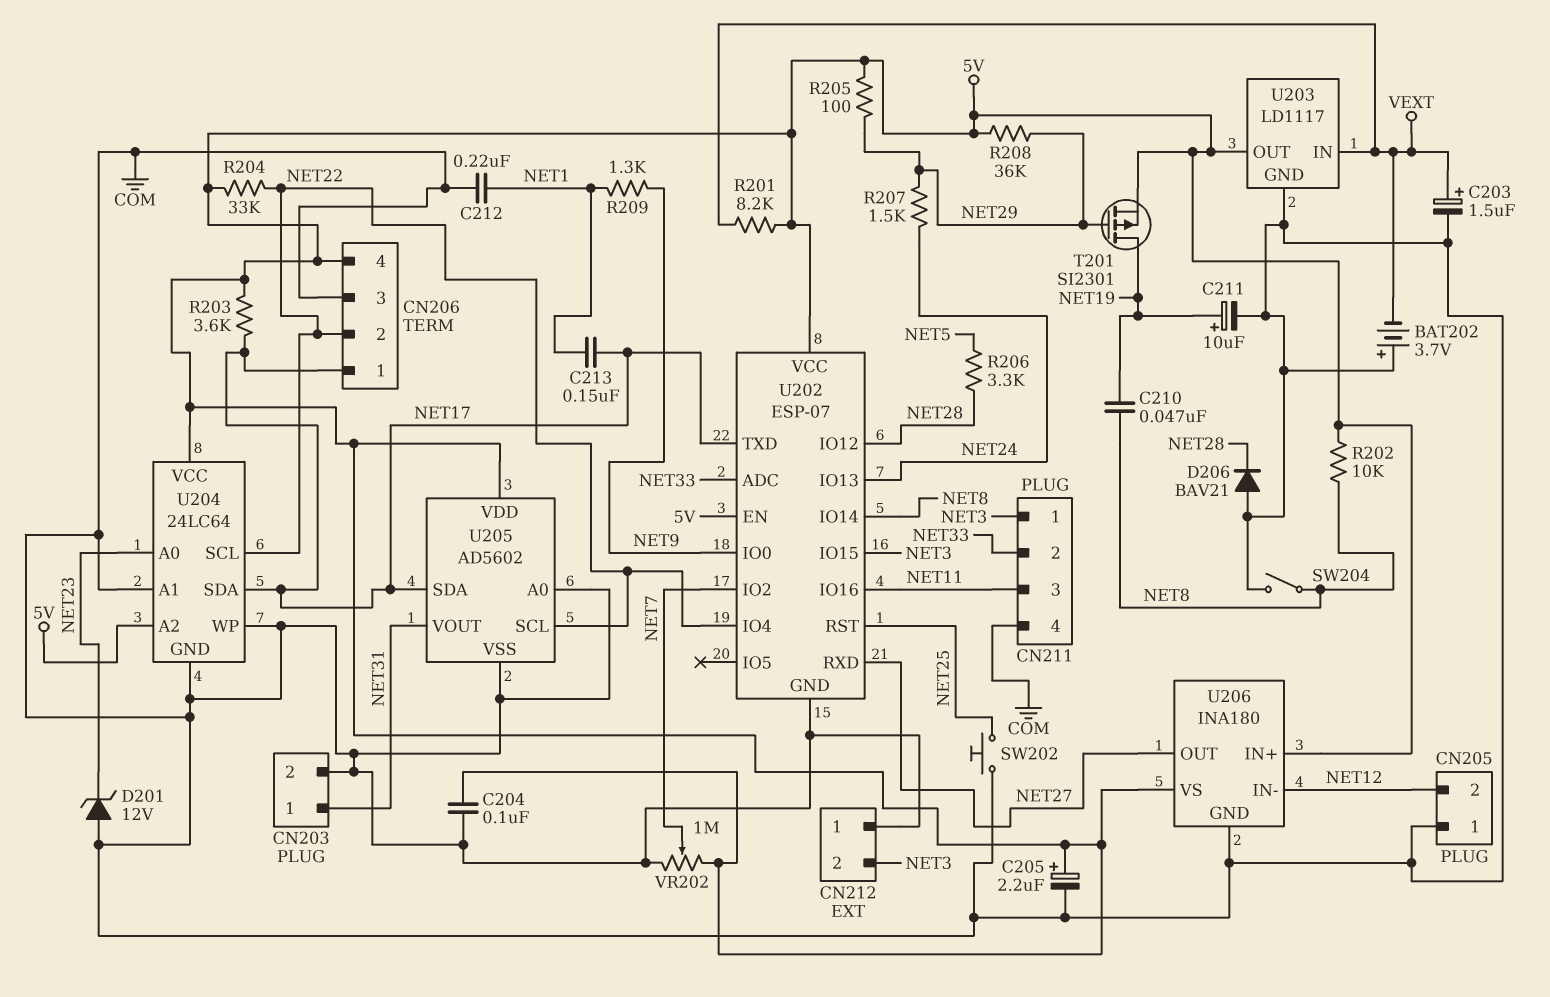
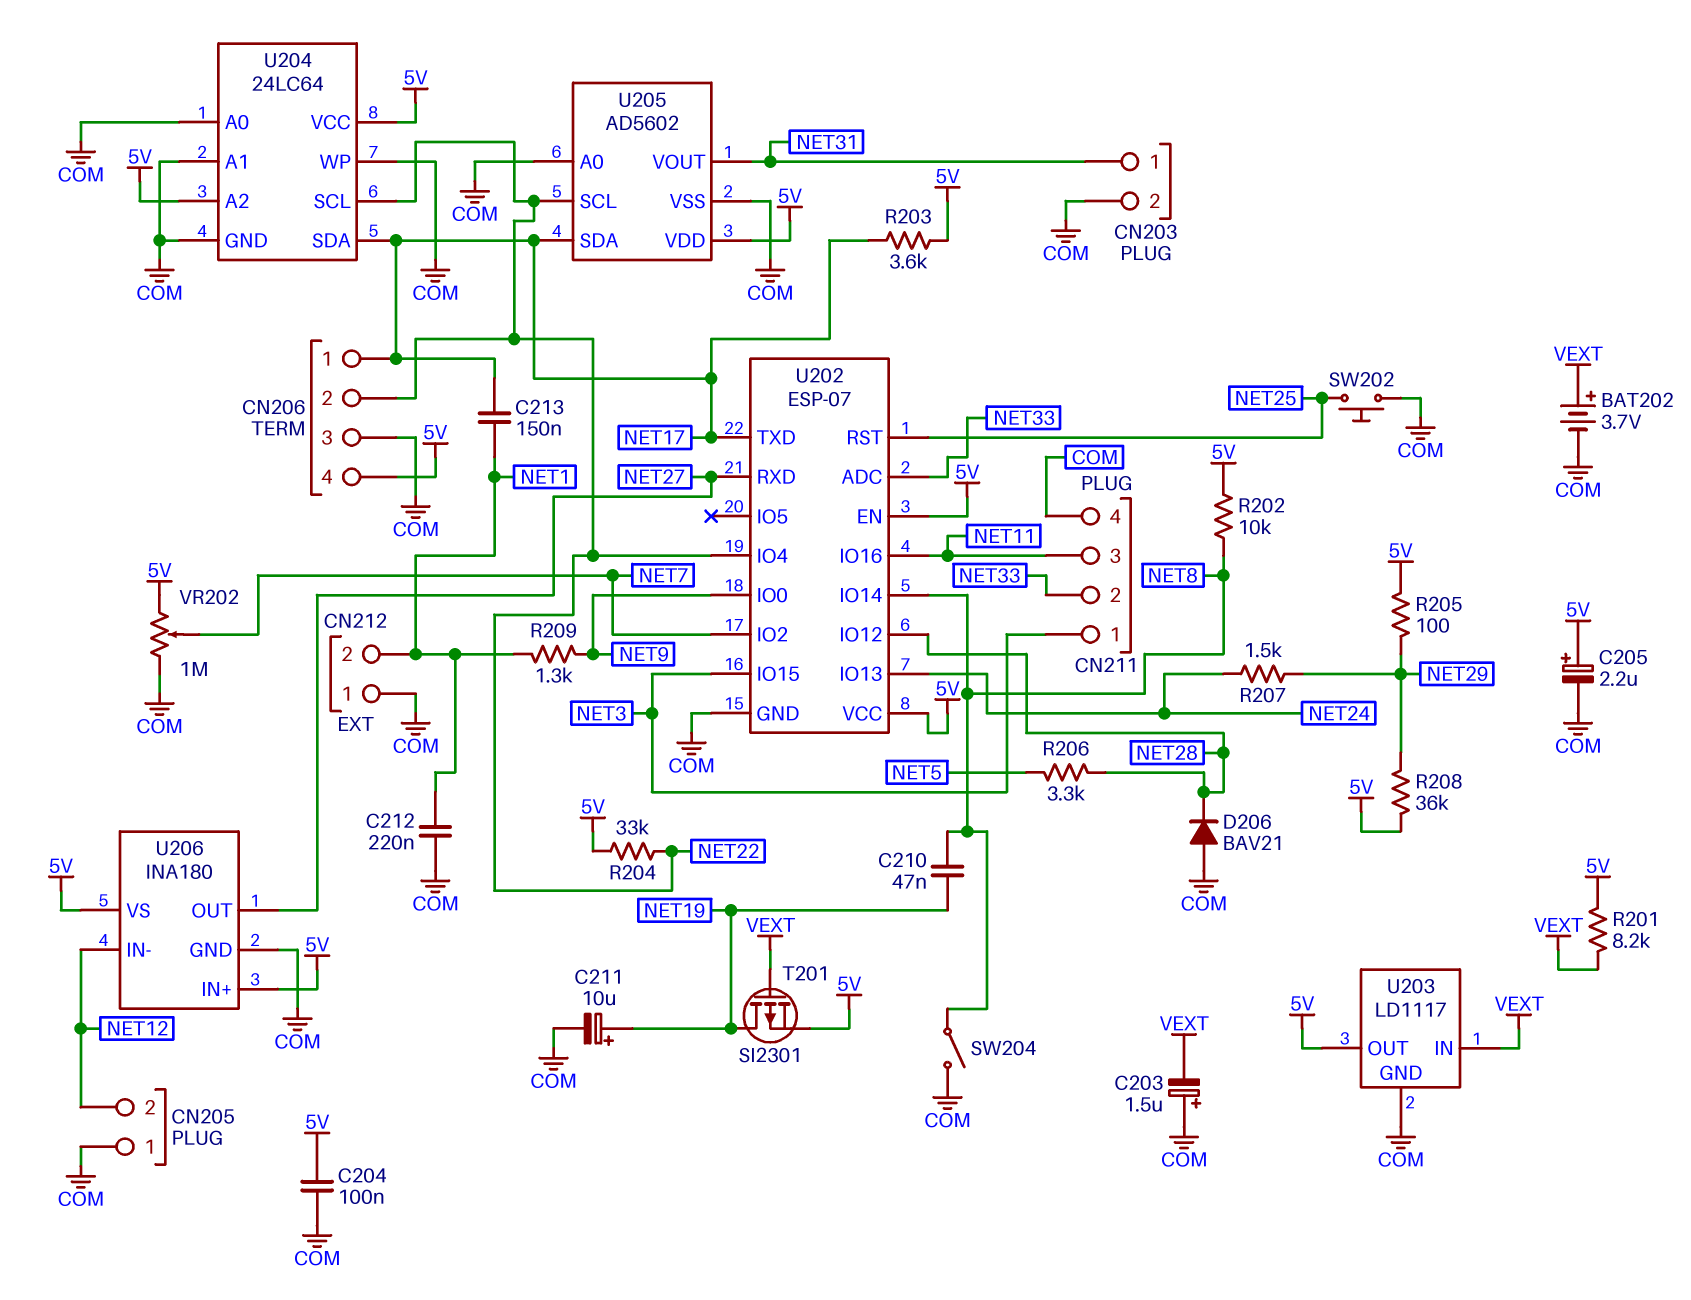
BAT202: 3.7V (plus COM, minus VEXT) -> 3.7V (plus VEXT, minus COM)
C203: 1.5uF (plus VEXT, minus COM) -> 1.5uF (plus COM, minus VEXT)
CN212 pin 2: NET3 -> NET1
D201: zener 12V (A COM, K NET23) -> none
T201: PMOS SI2301 (G NET29, D NET19, S 5V) -> PMOS SI2301 (G VEXT, D NET19, S 5V)
U204 pin A0: NET23 -> COM

